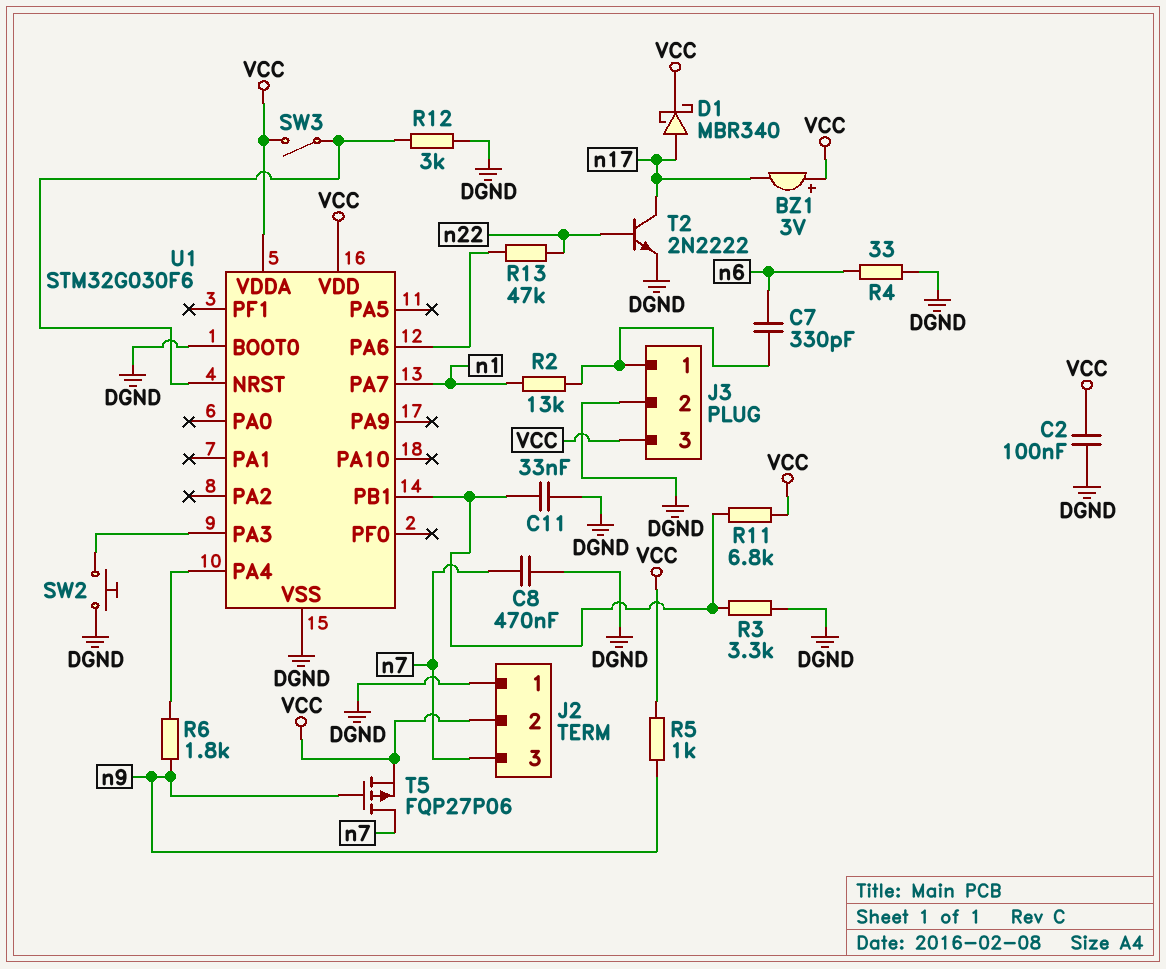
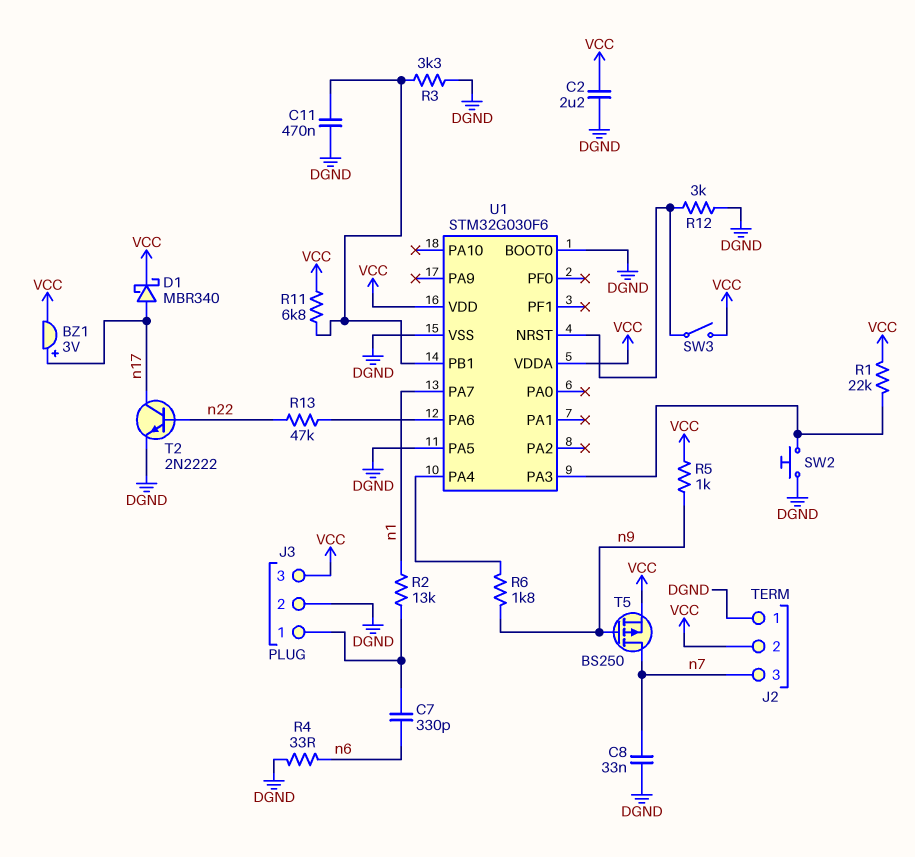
BZ1: buzzer 3V (plus VCC, minus n17) -> buzzer 3V (plus n17, minus VCC)
C2: 100nF (DGND, VCC) -> 2.2uF (DGND, VCC)
C8: 470nF (DGND, n7) -> 33nF (DGND, n7)
C11: 33nF (DGND, U1/PB1) -> 470nF (DGND, U1/PB1)
R1: none -> 22k (U1/PA3, VCC)
T5: PMOS FQP27P06 (G n9, D n7, S VCC) -> PMOS BS250 (G n9, D n7, S VCC)
U1 pin PA5: none -> DGND

